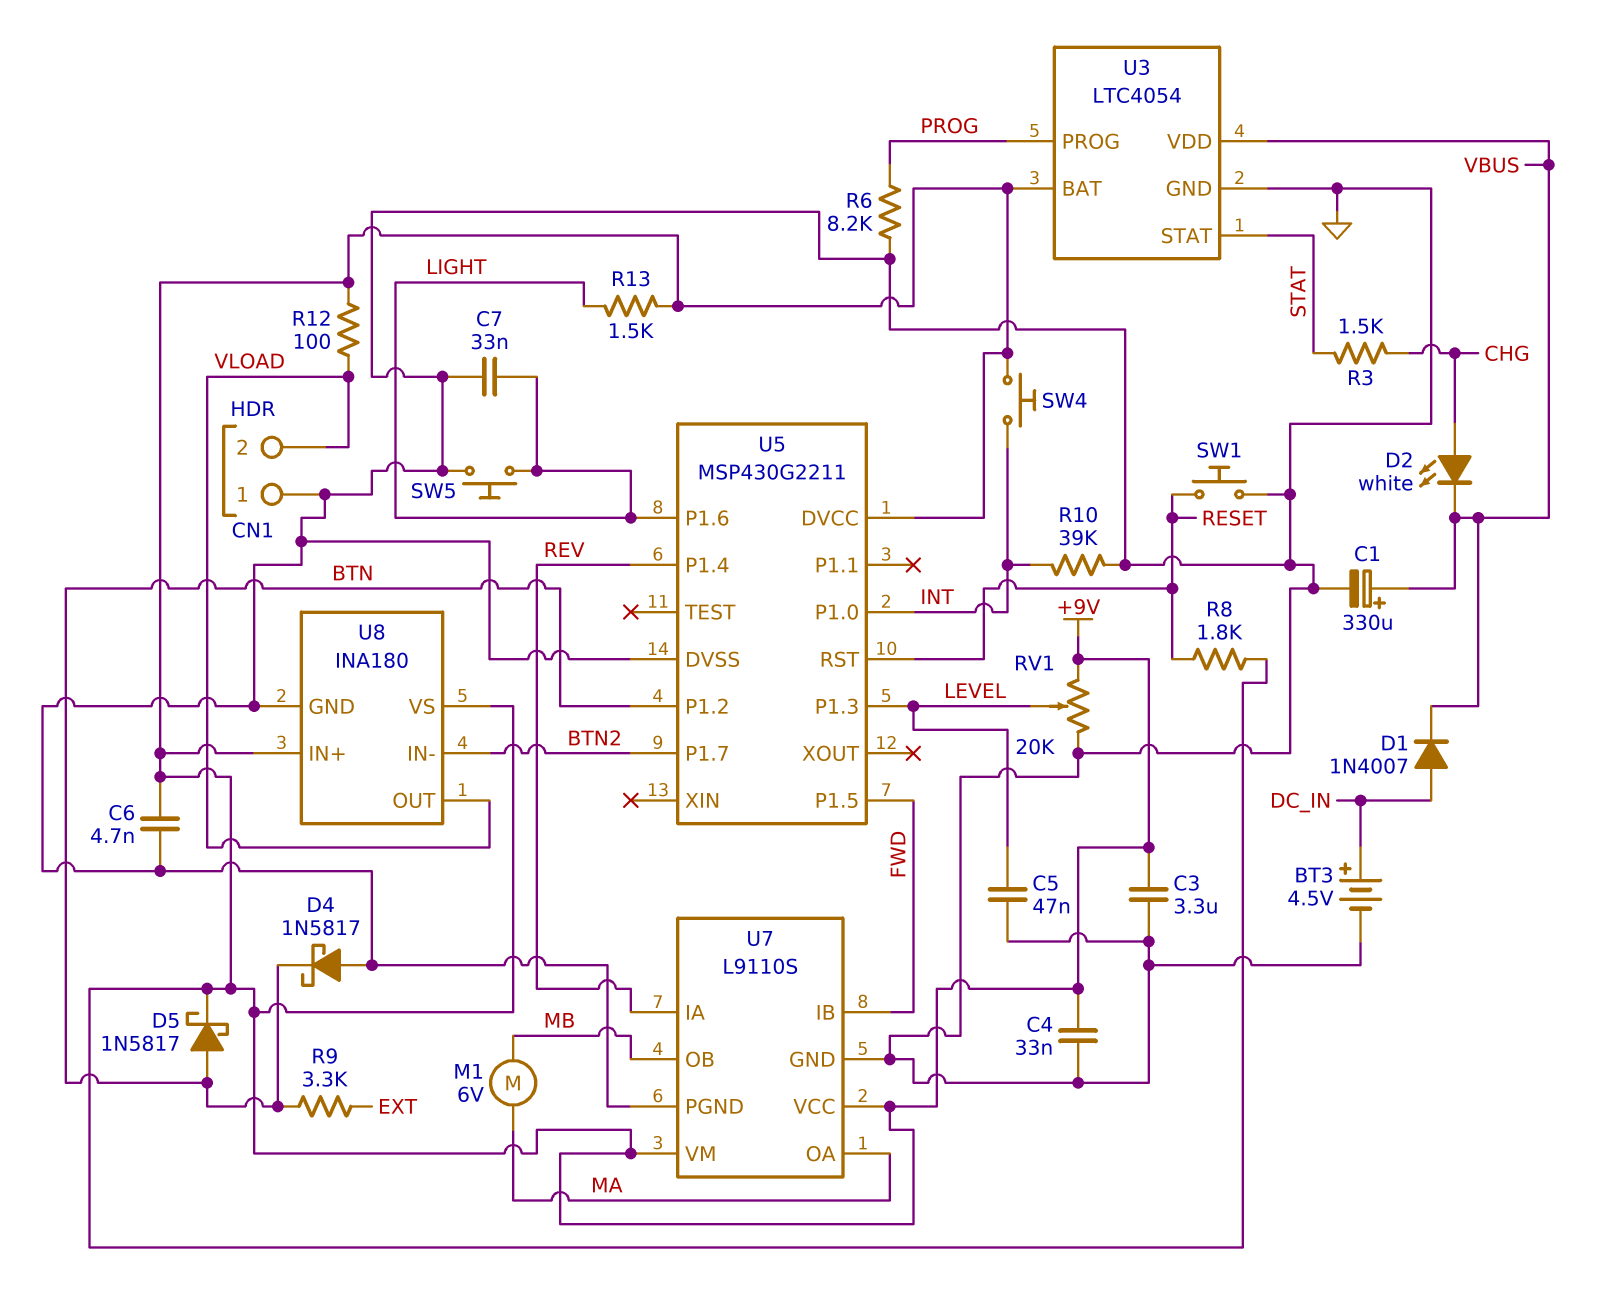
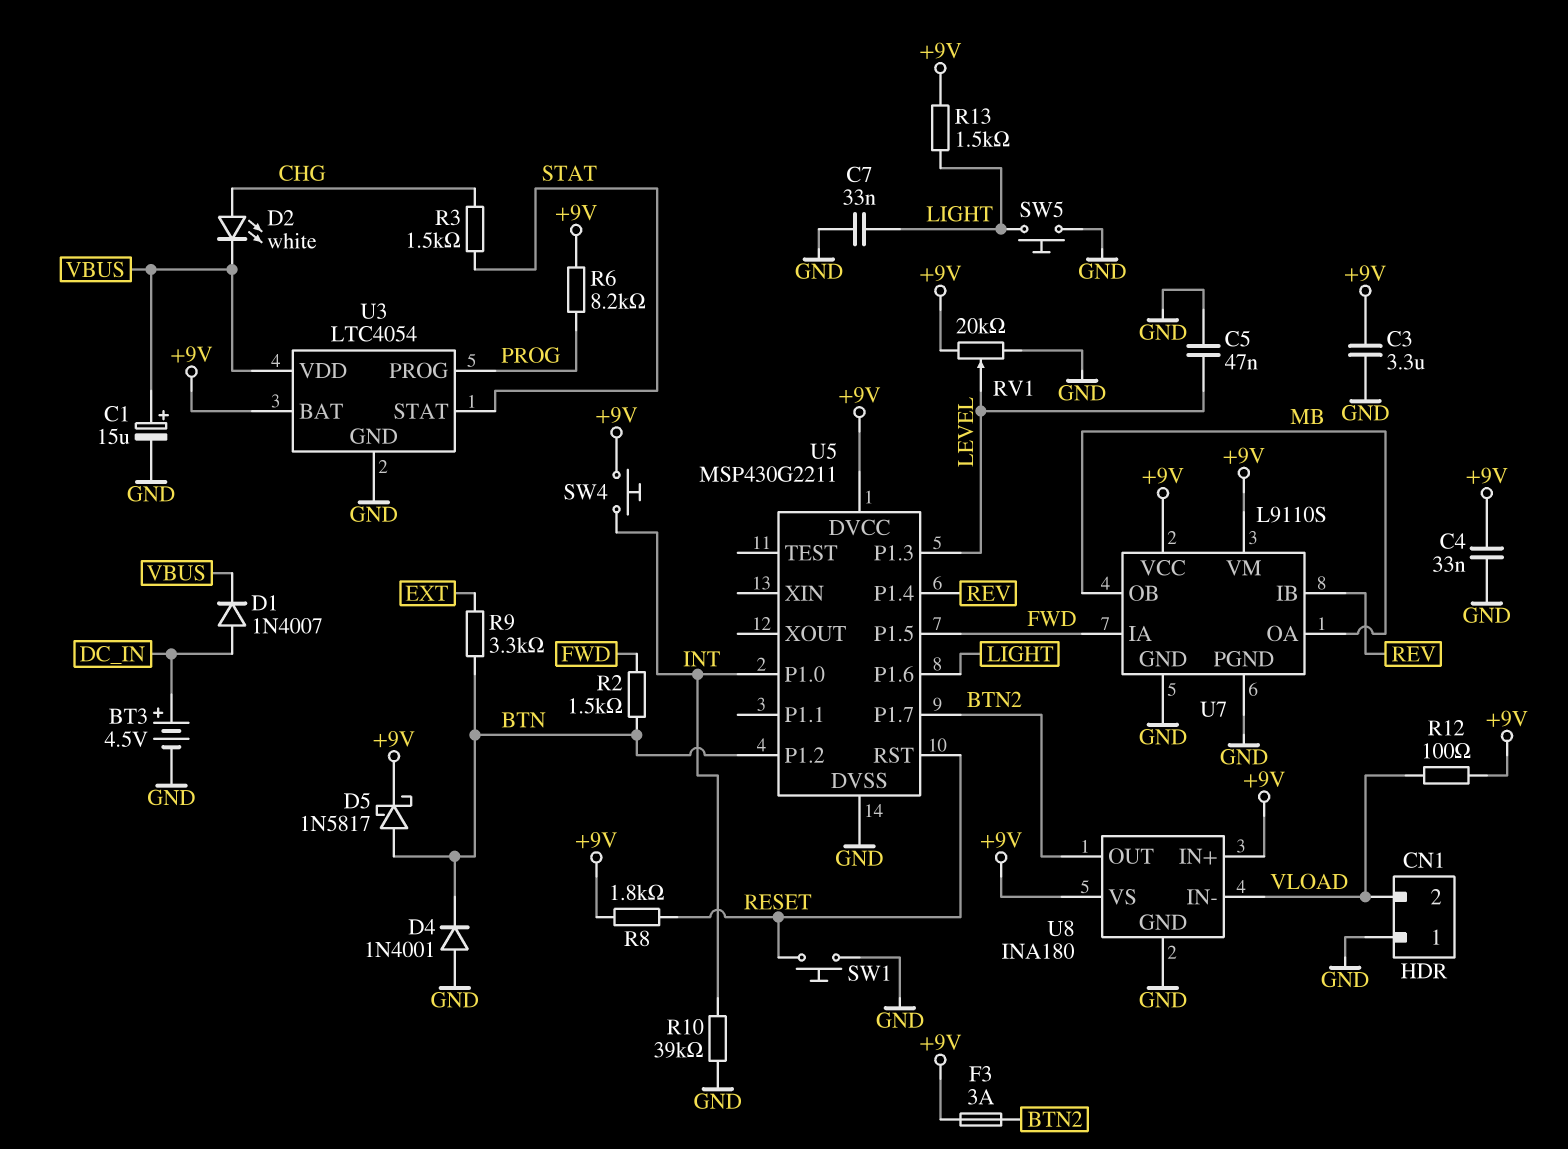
C1: 330uF (plus VBUS, minus GND) -> 15uF (plus VBUS, minus GND)
C6: 4.7nF (+9V, GND) -> none
D4: schottky 1N5817 (A GND, K BTN) -> diode 1N4001 (A GND, K BTN)
F3: none -> 3A (+9V, BTN2)
M1: motor 6V (MA, MB) -> none
R2: none -> 1.5k (BTN, FWD)
R6: 8.2k (GND, PROG) -> 8.2k (+9V, PROG)
U7 pin IA: REV -> FWD
U7 pin IB: FWD -> REV
U7 pin OA: MA -> MB
U8 pin IN-: BTN2 -> VLOAD
U8 pin OUT: VLOAD -> BTN2

